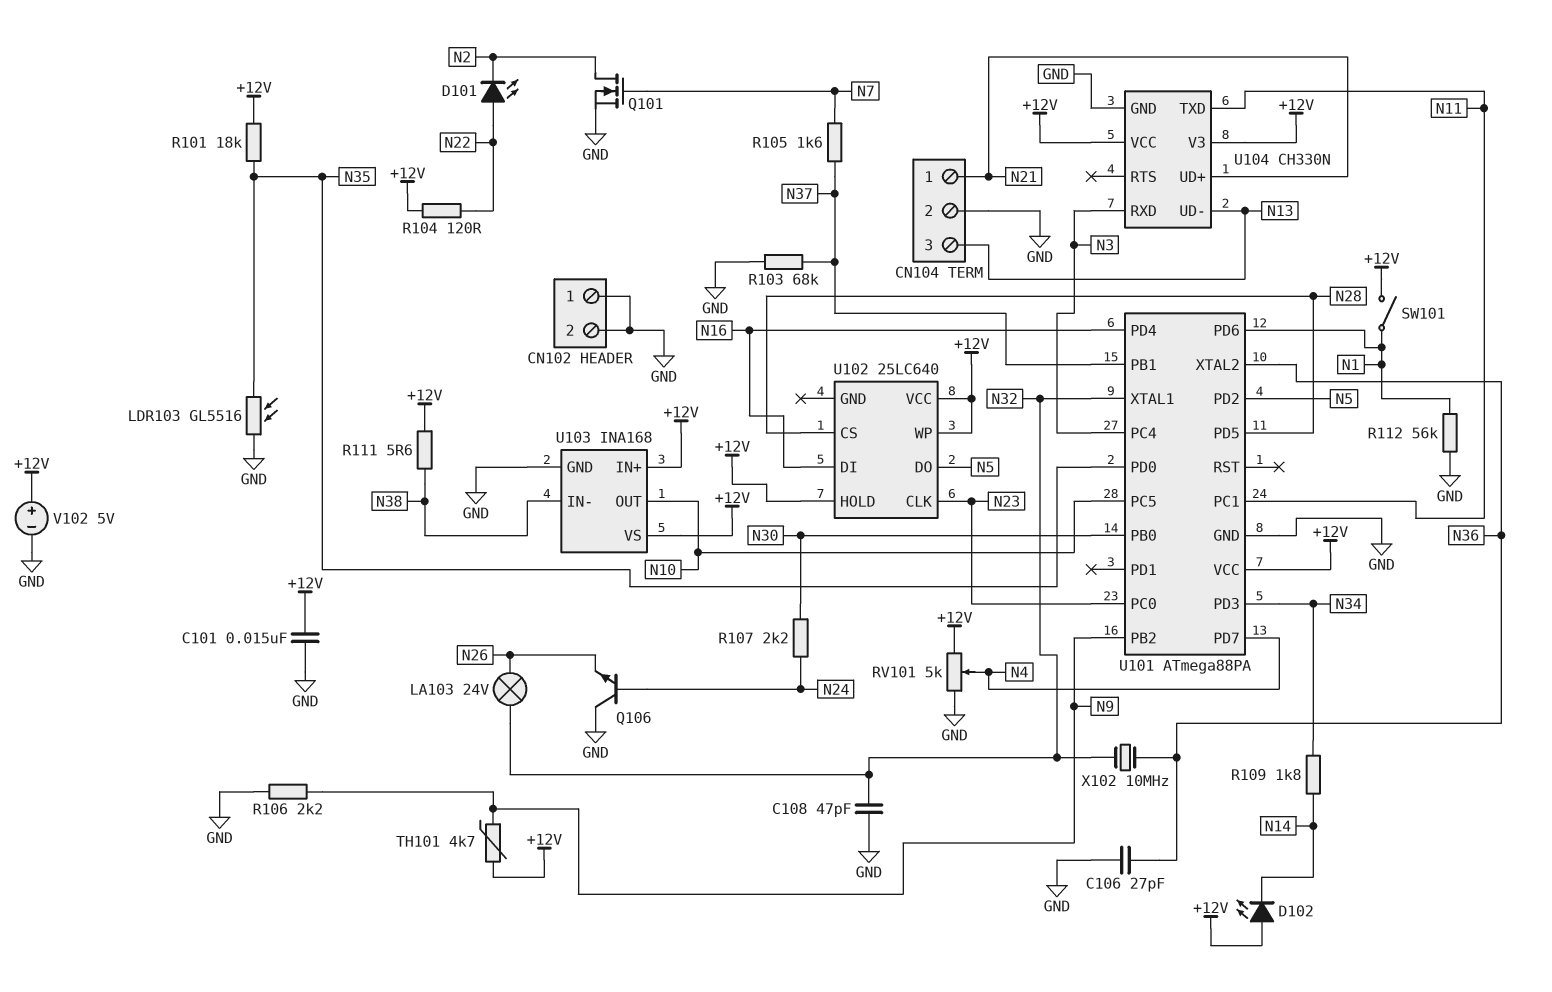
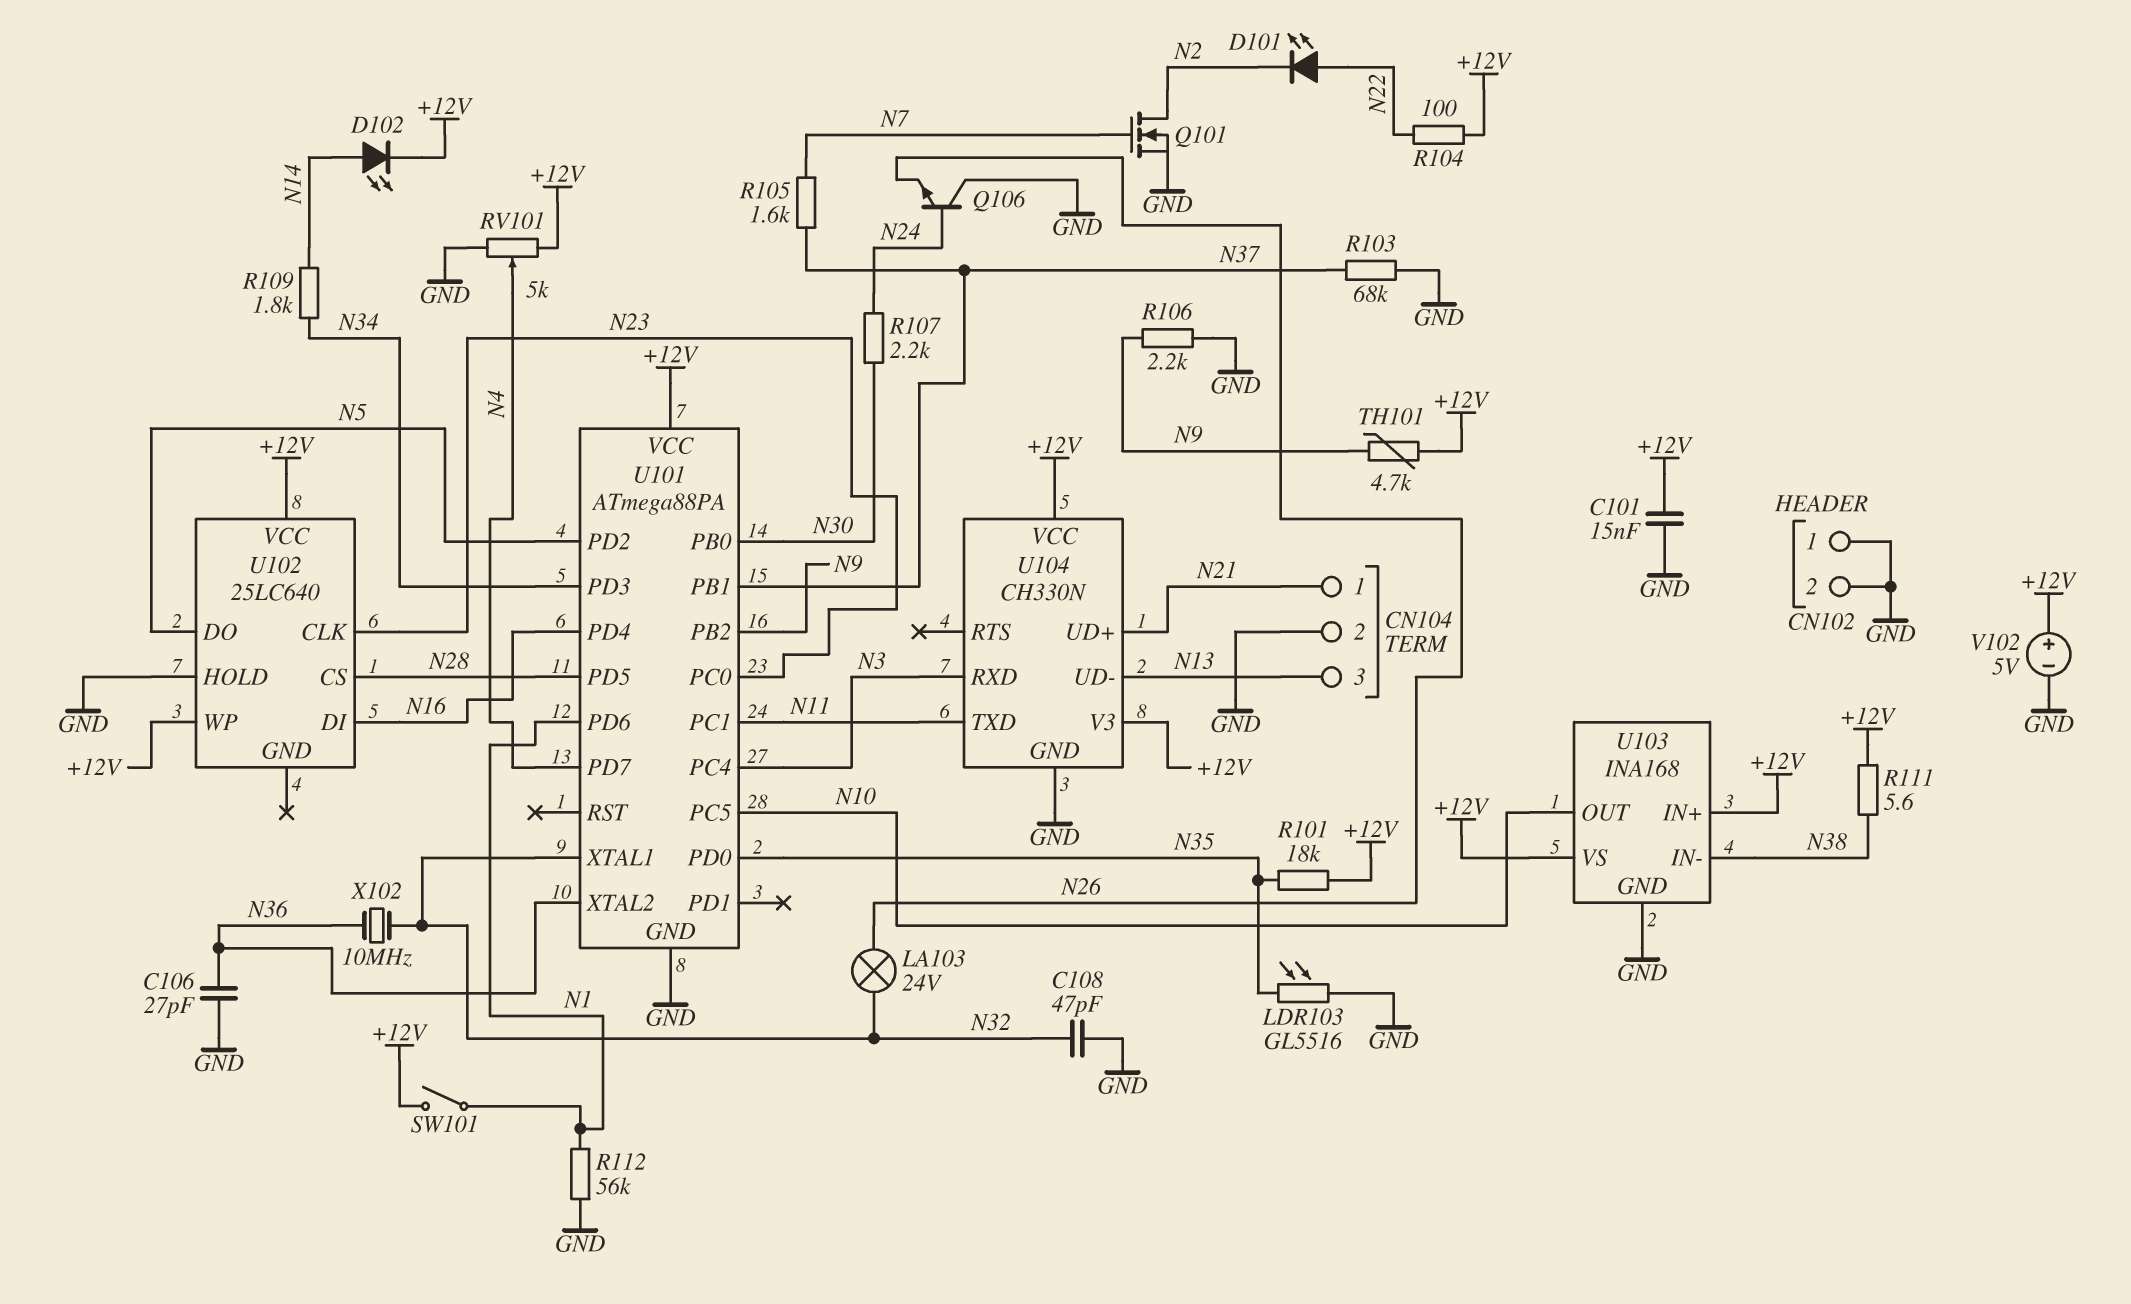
D102: LED (A +12V, K N14) -> LED (A N14, K +12V)
R104: 120 (+12V, N22) -> 100 (+12V, N22)
U102 pin HOLD: +12V -> GND

